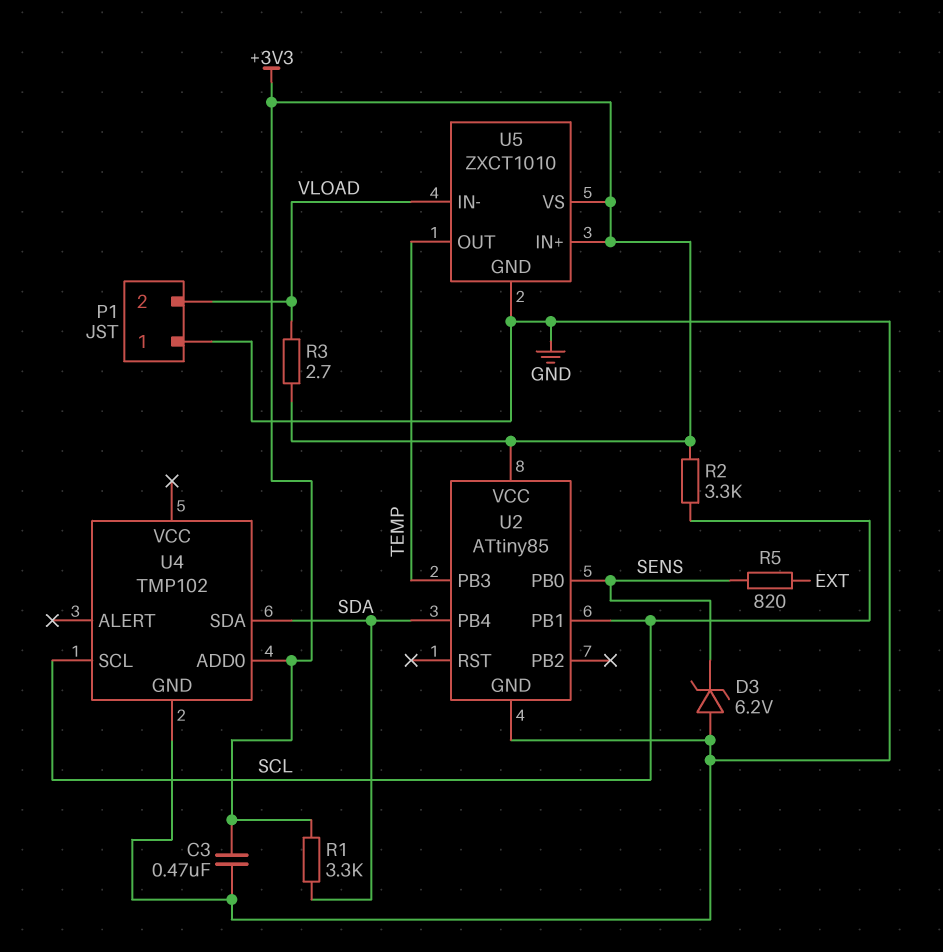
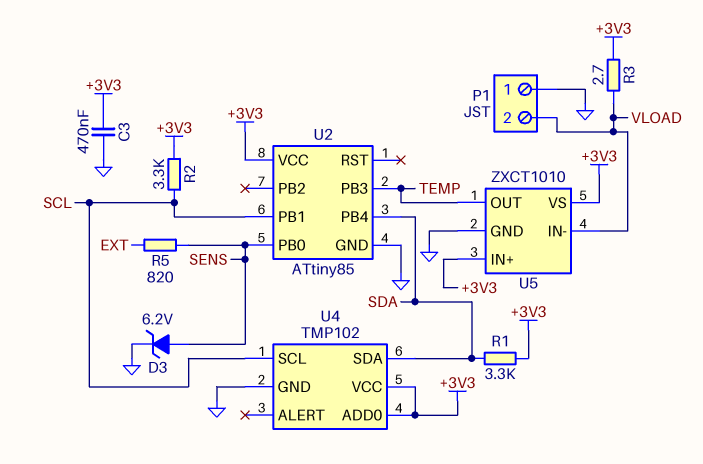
D3: zener 6.2V (A GND, K SENS) -> zener 6.2V (A SENS, K GND)
U4 pin VCC: none -> +3V3

